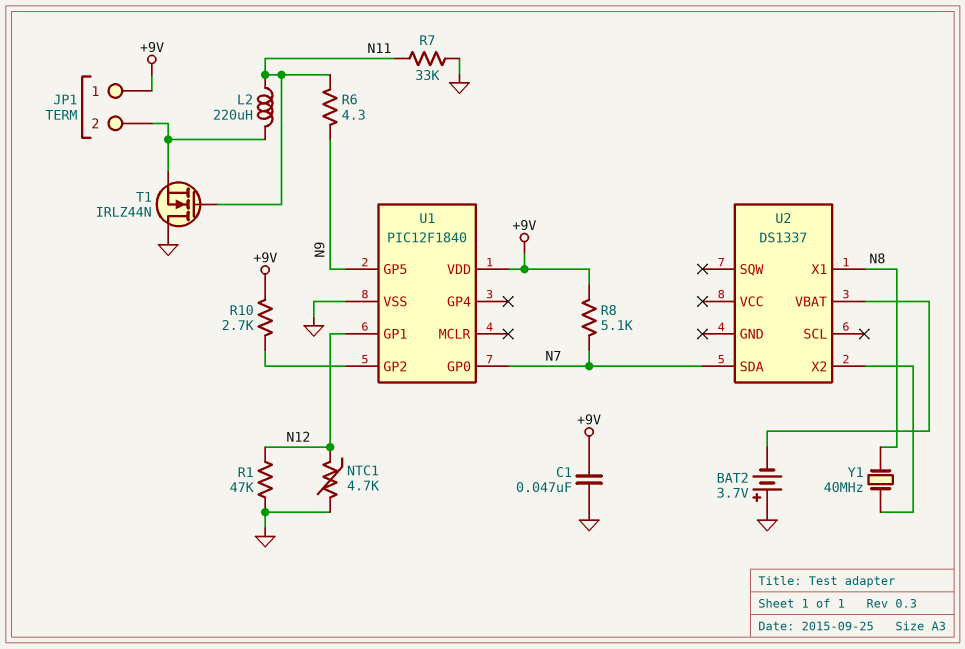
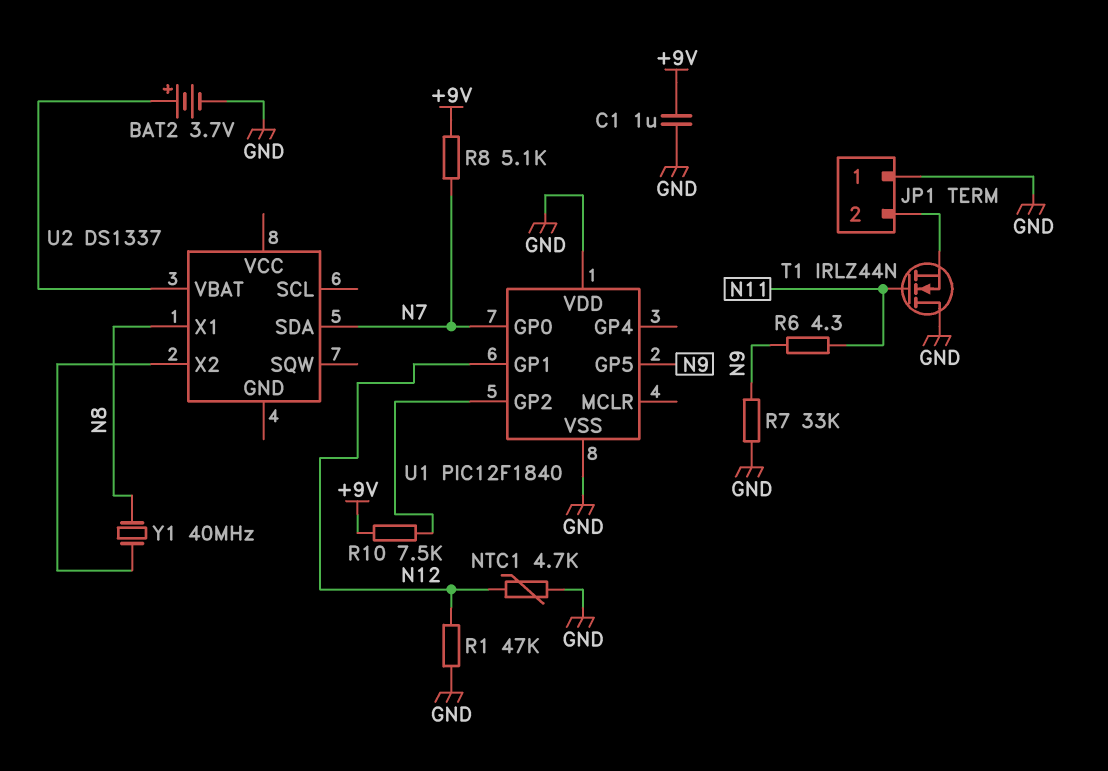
BAT2: 3.7V (plus GND, minus U2/VBAT) -> 3.7V (plus U2/VBAT, minus GND)
C1: 47nF (+9V, GND) -> 1uF (+9V, GND)
JP1 pin 1: +9V -> GND
L2: 220uH (JP1/2, N11) -> none
R7: 33k (GND, N11) -> 33k (GND, N9)
R10: 2.7k (+9V, U1/GP2) -> 7.5k (+9V, U1/GP2)
U1 pin VDD: +9V -> GND

